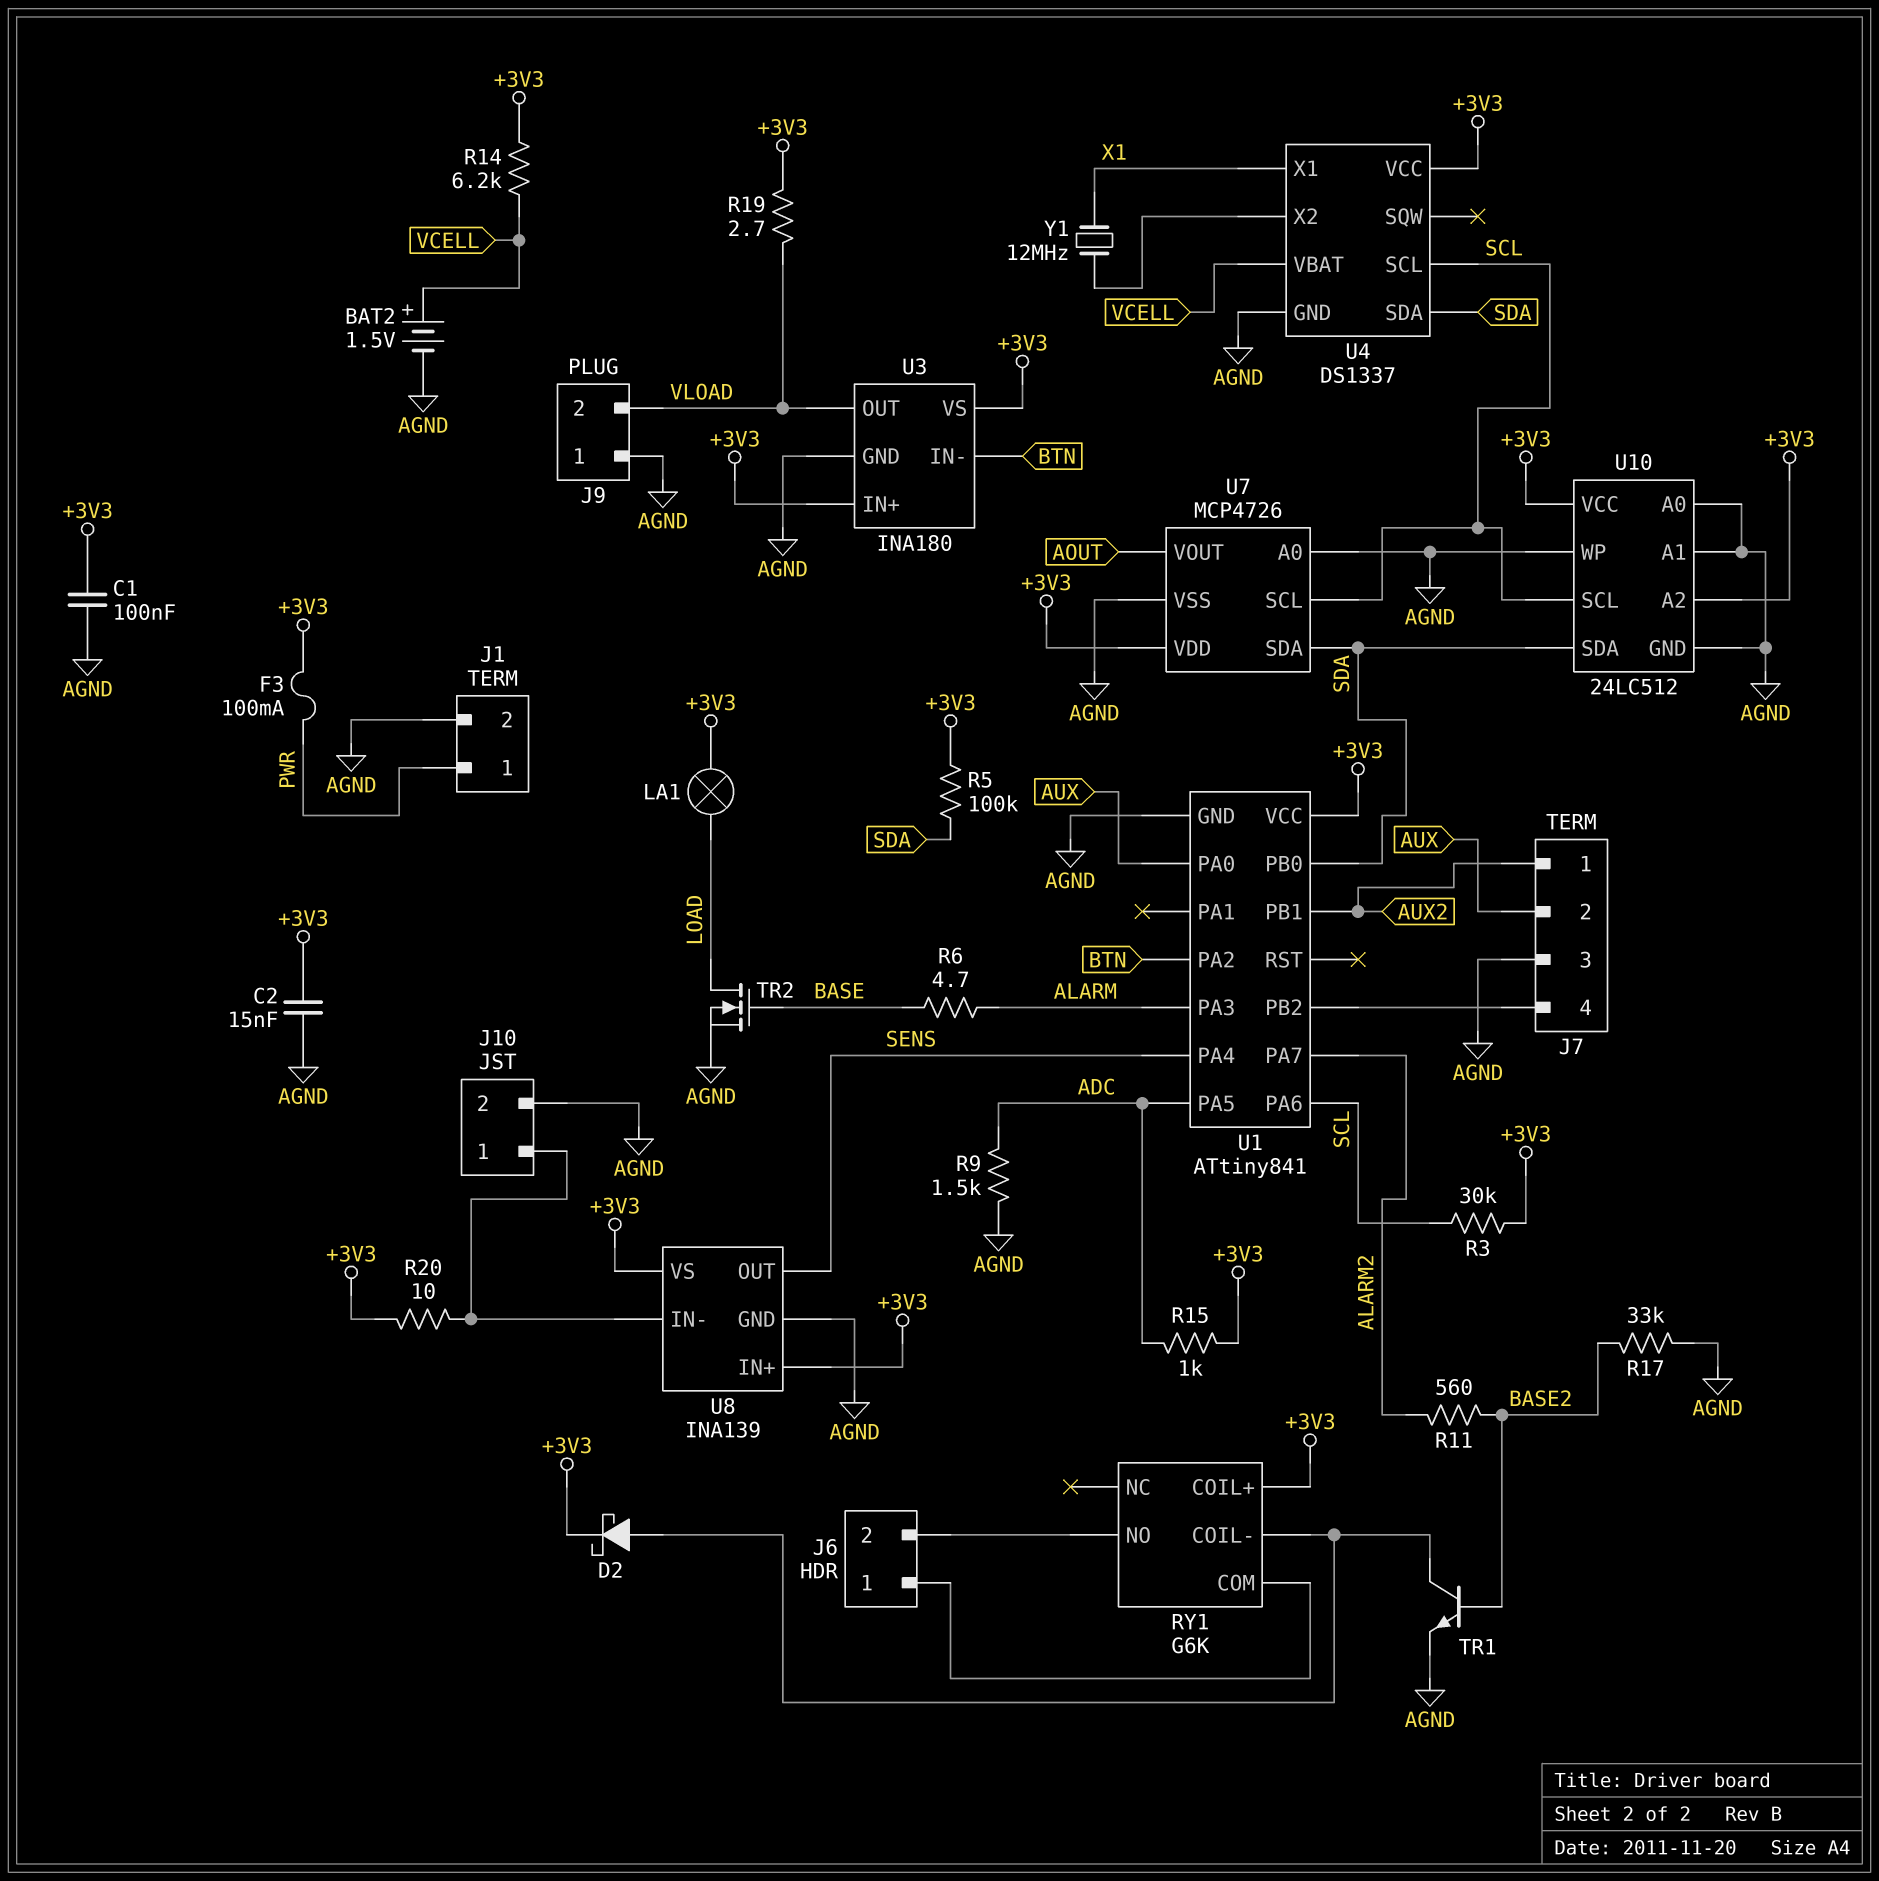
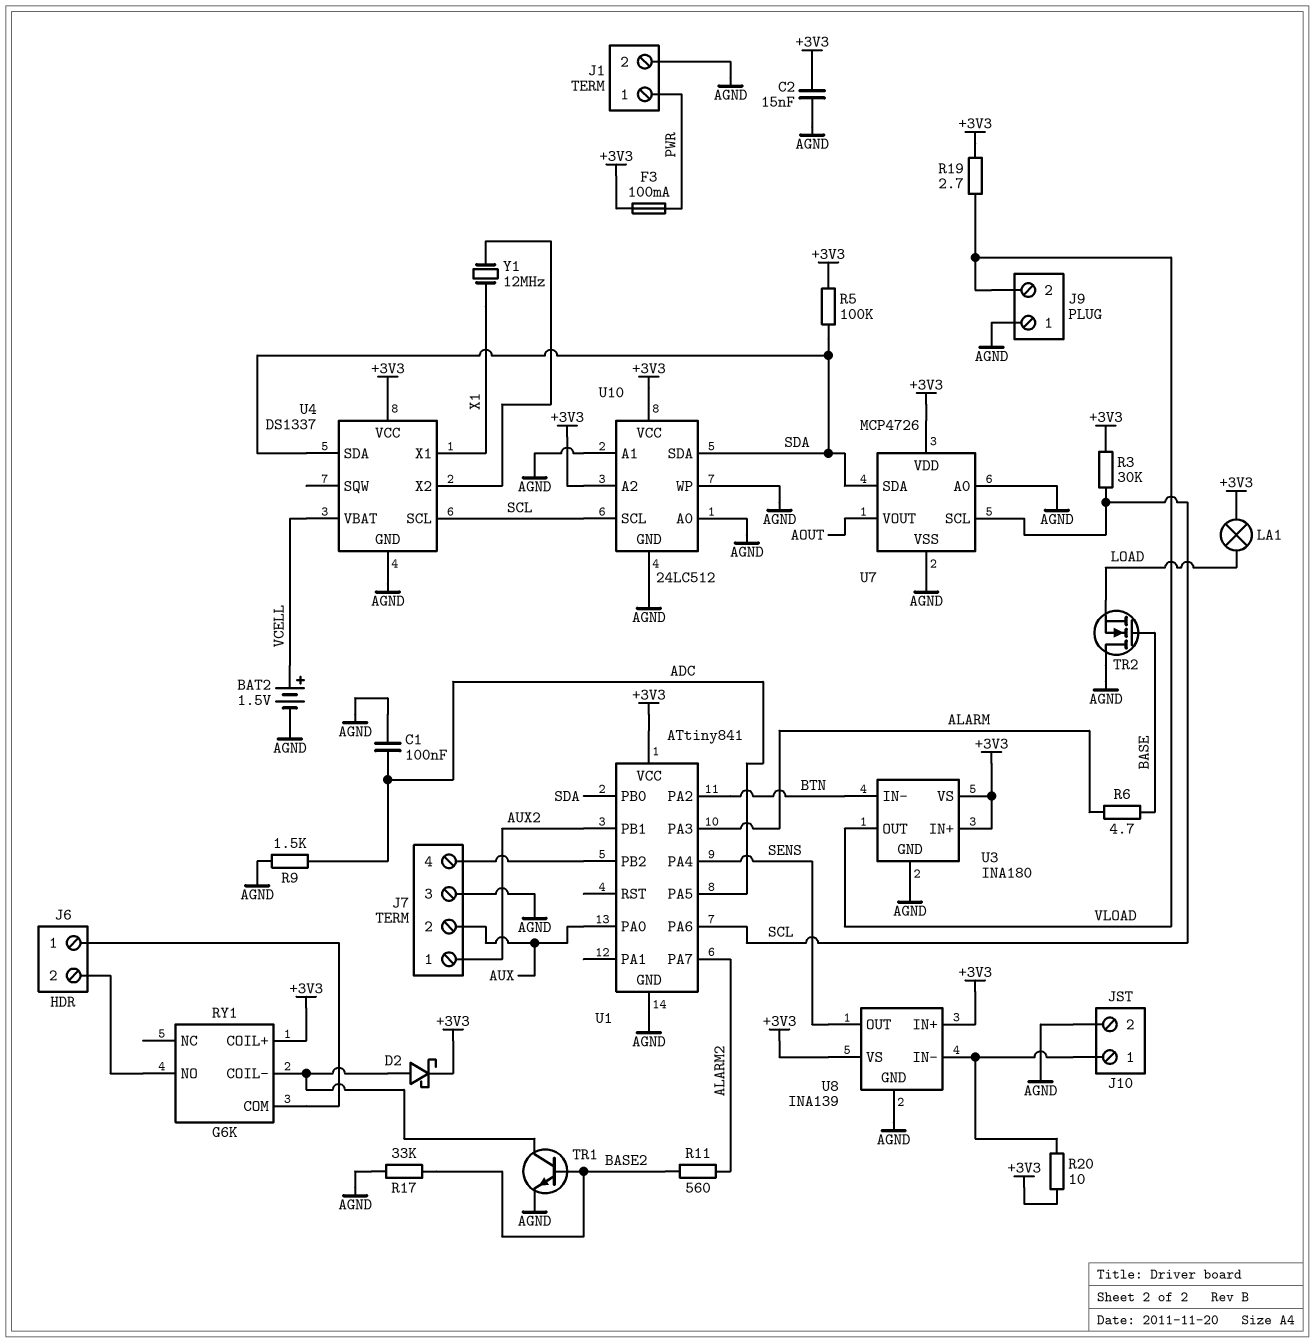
C1: 100nF (+3V3, AGND) -> 100nF (ADC, AGND)
R14: 6.2k (+3V3, VCELL) -> none
R15: 1k (+3V3, ADC) -> none
TR2: NMOS (G BASE, D LOAD, S AGND) -> NMOS (G BASE, D AGND, S LOAD)

